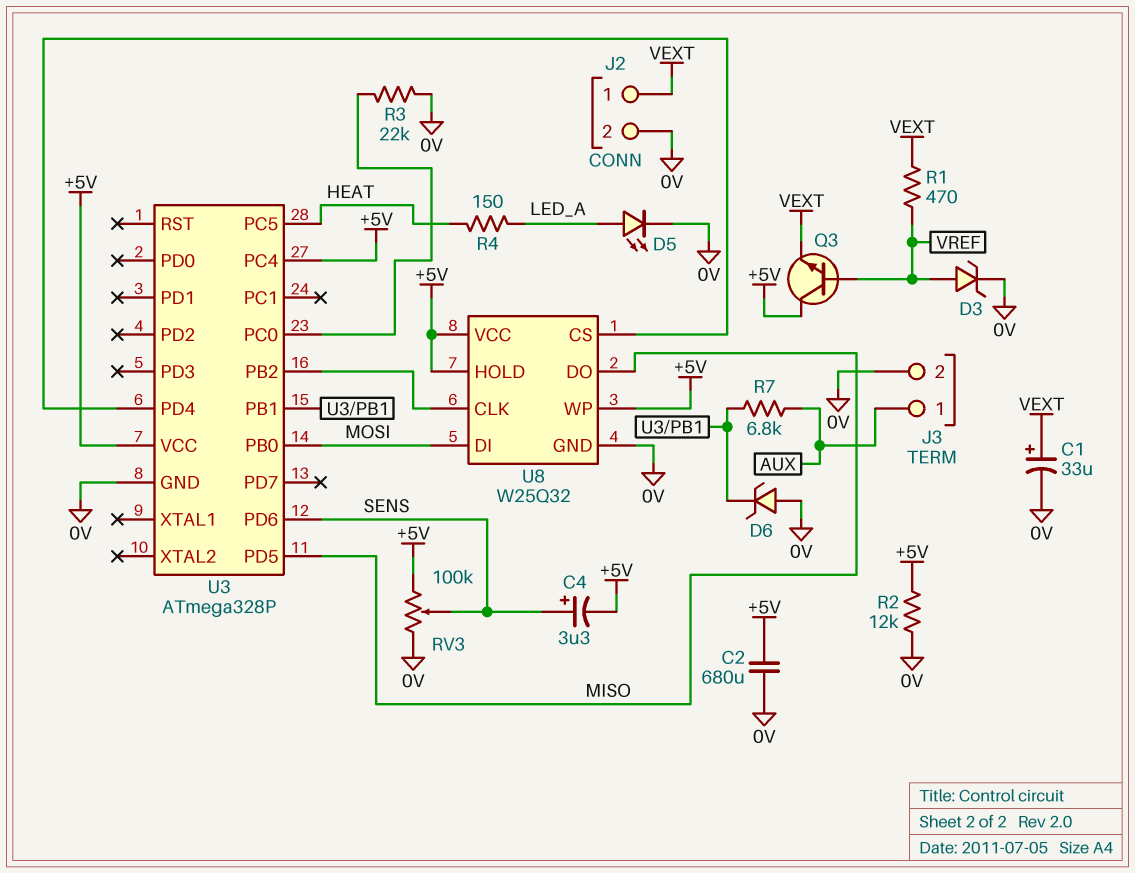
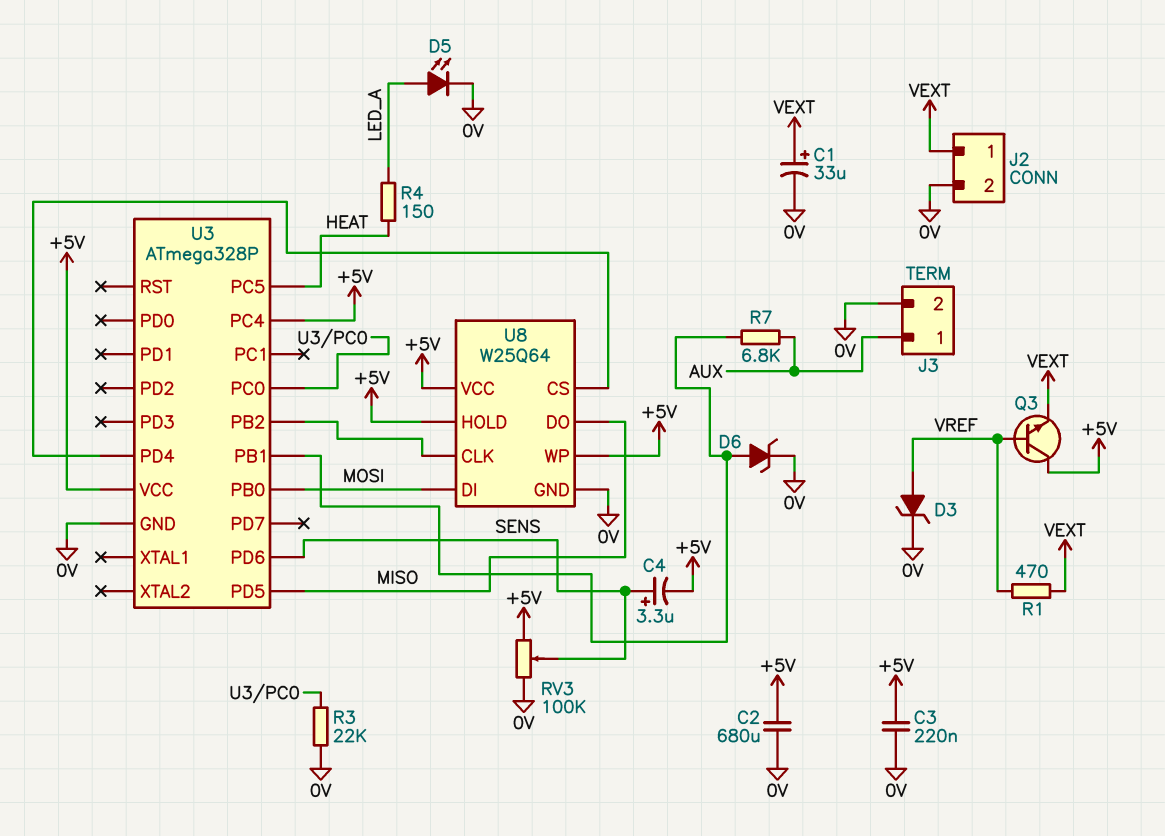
C3: none -> 220nF (+5V, 0V)
D6: zener (A 0V, K U3/PB1) -> zener (A U3/PB1, K 0V)
R2: 12k (+5V, 0V) -> none
U8: W25Q32 -> W25Q64

